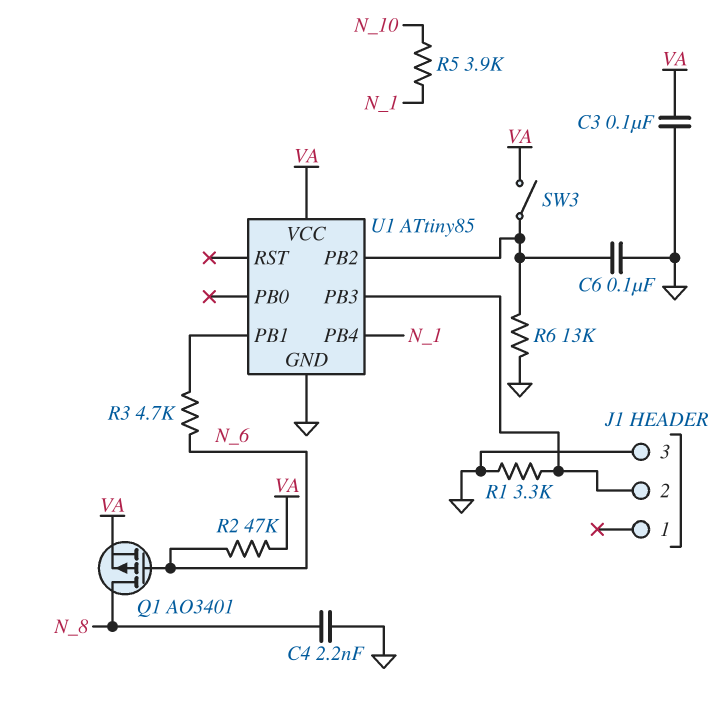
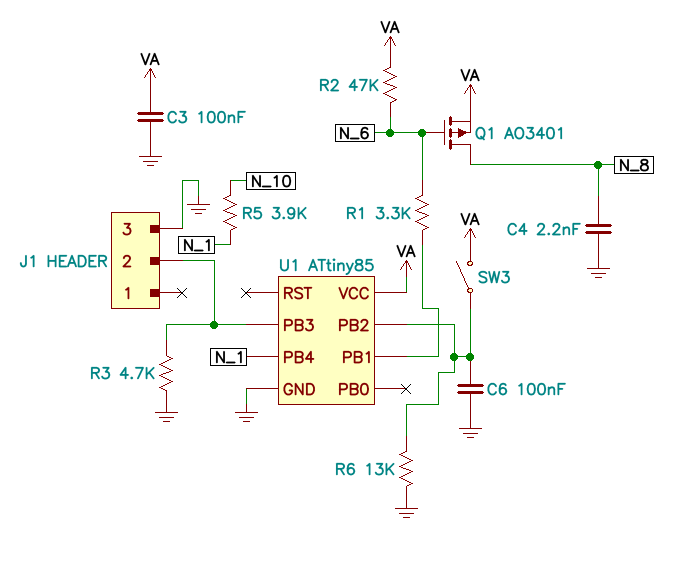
R1: 3.3k (GND, J1/2) -> 3.3k (N_6, U1/PB1)
R3: 4.7k (N_6, U1/PB1) -> 4.7k (GND, J1/2)

